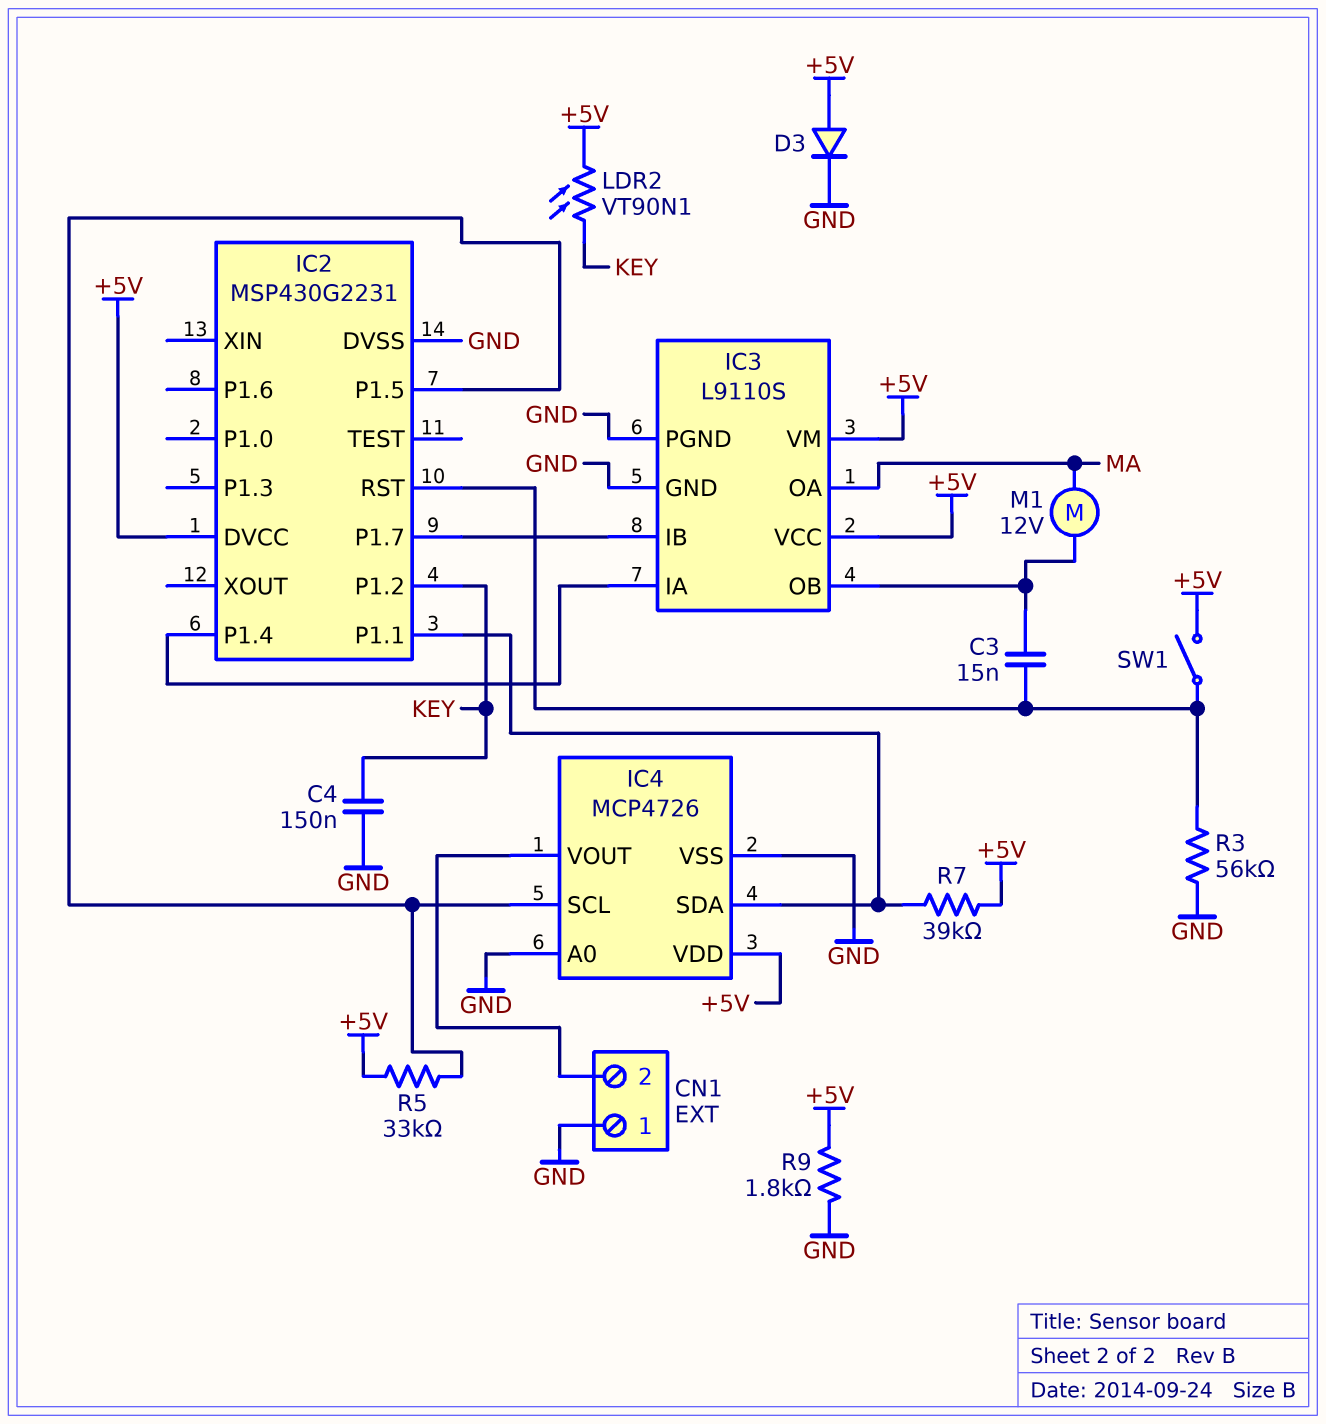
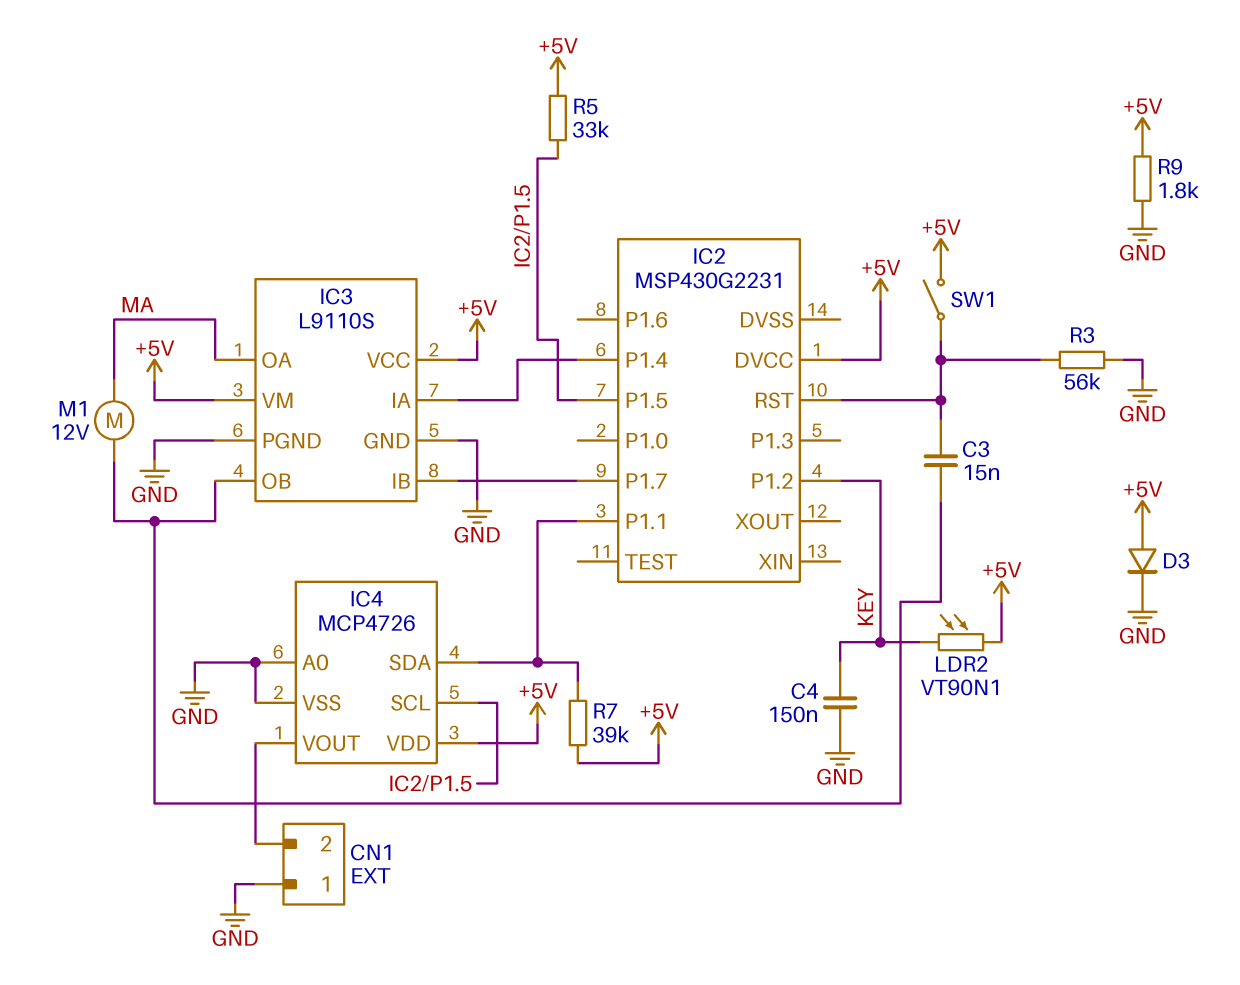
IC2 pin DVSS: GND -> none

